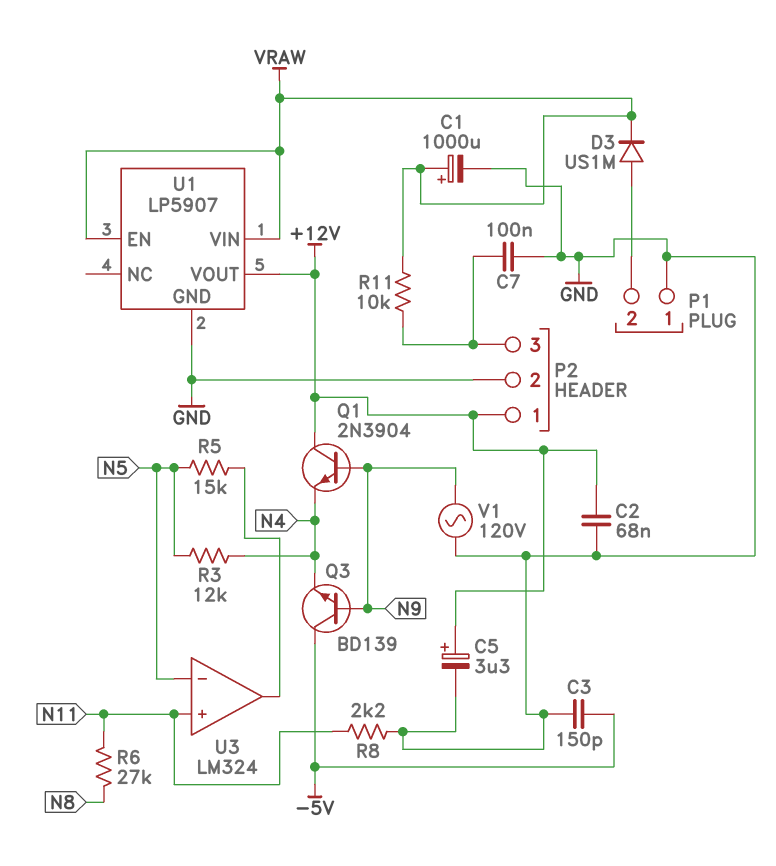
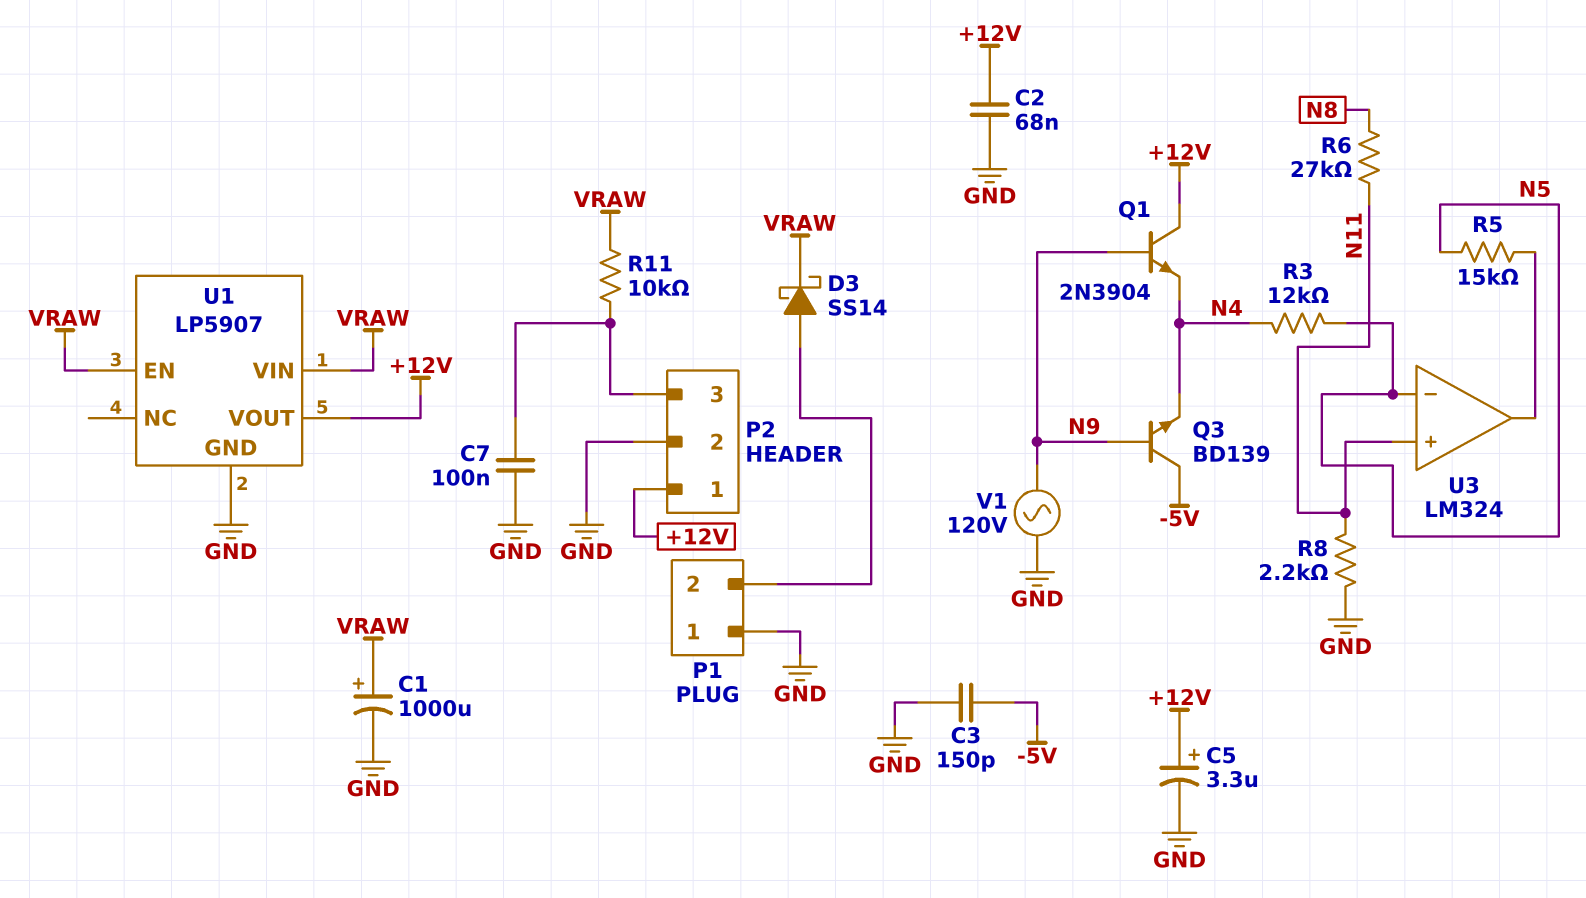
D3: diode US1M (A P1/2, K VRAW) -> schottky SS14 (A P1/2, K VRAW)

